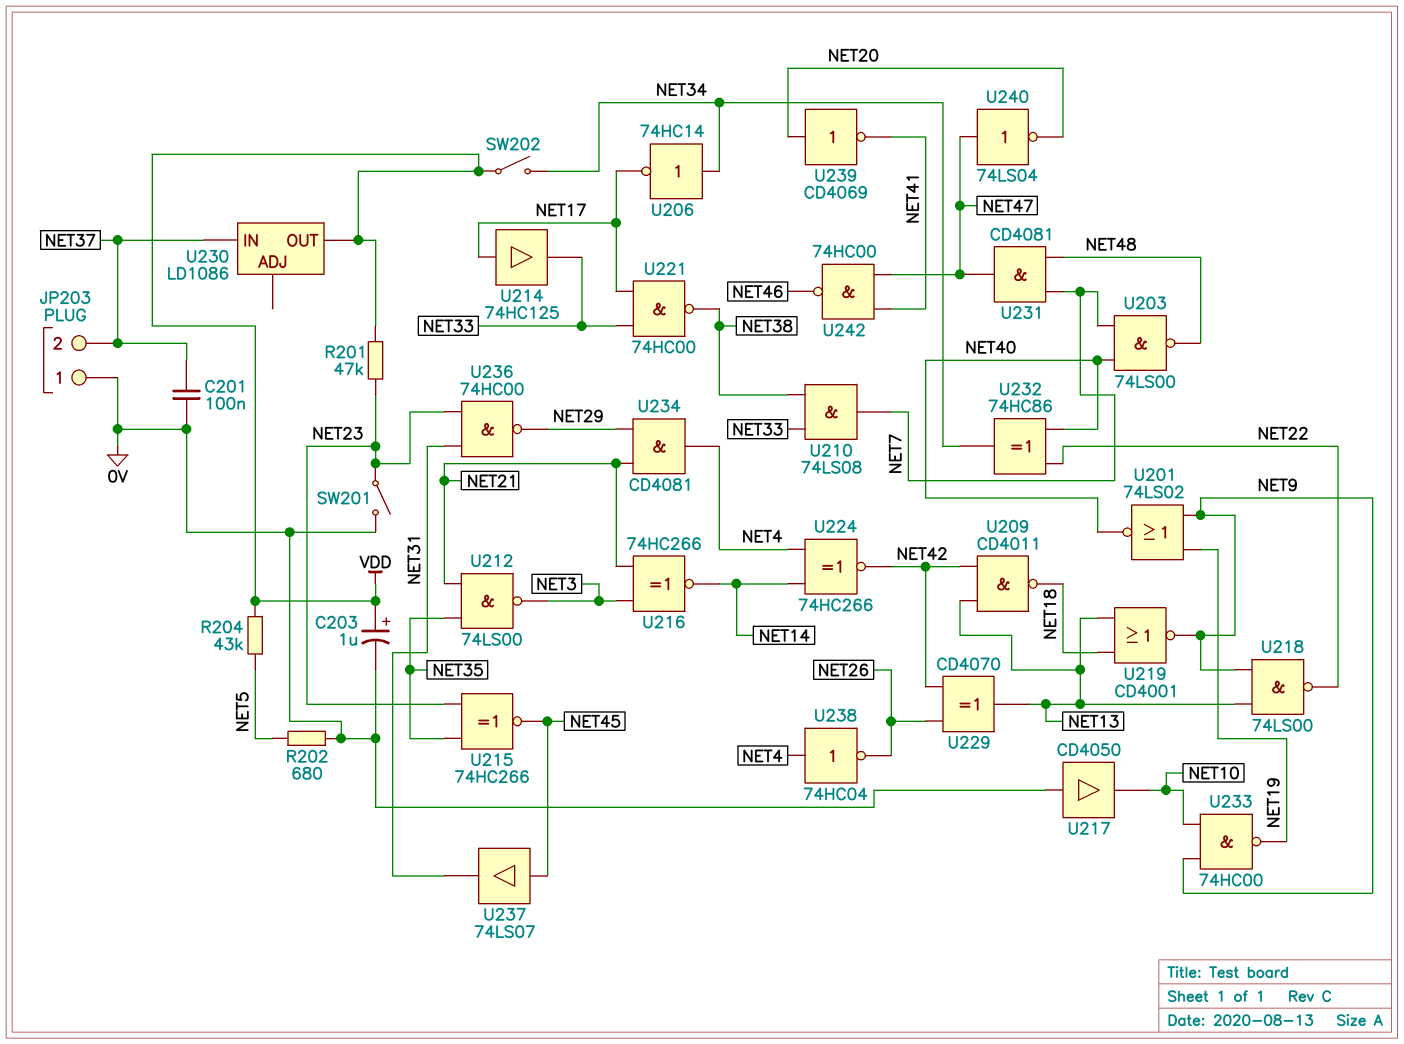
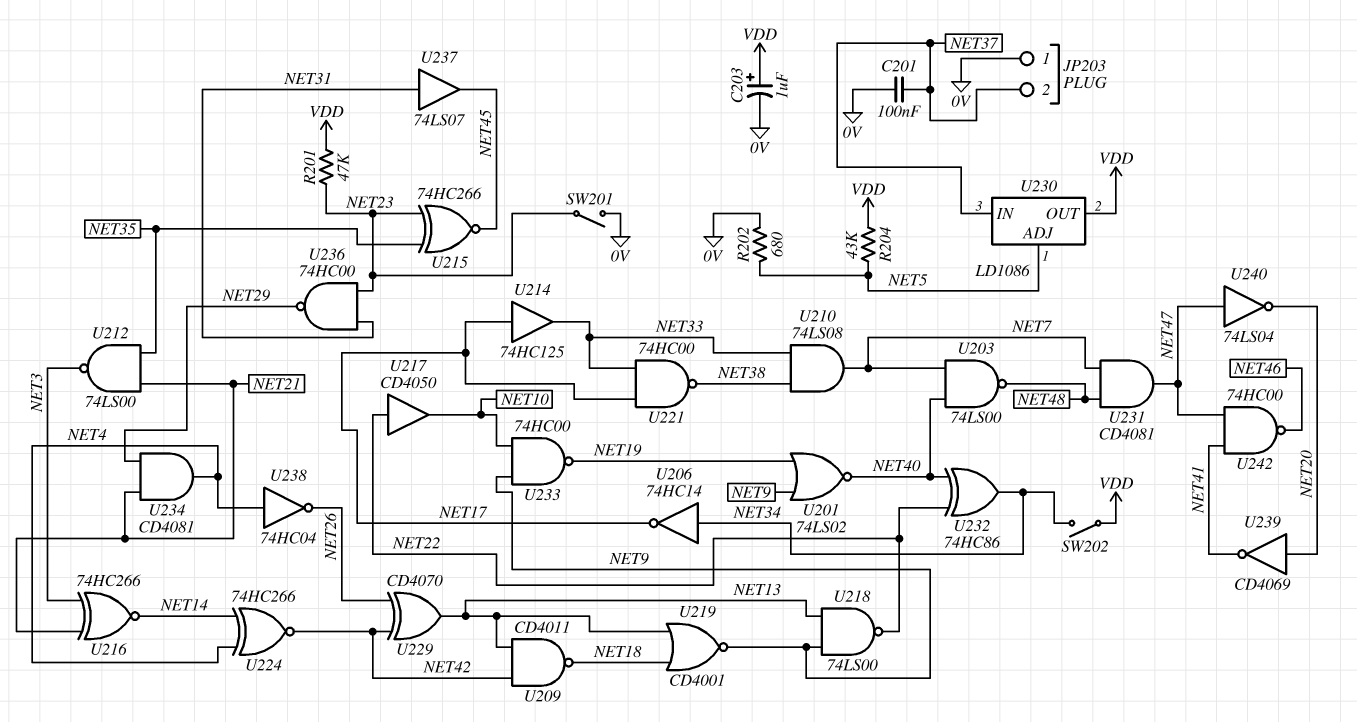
U217: buffer CD4050 (in 0V, out NET10) -> buffer CD4050 (in NET22, out NET10)
U230 pin ADJ: none -> NET5
U237: buffer 74LS07 (in NET45, out NET31) -> buffer 74LS07 (in NET31, out NET45)

